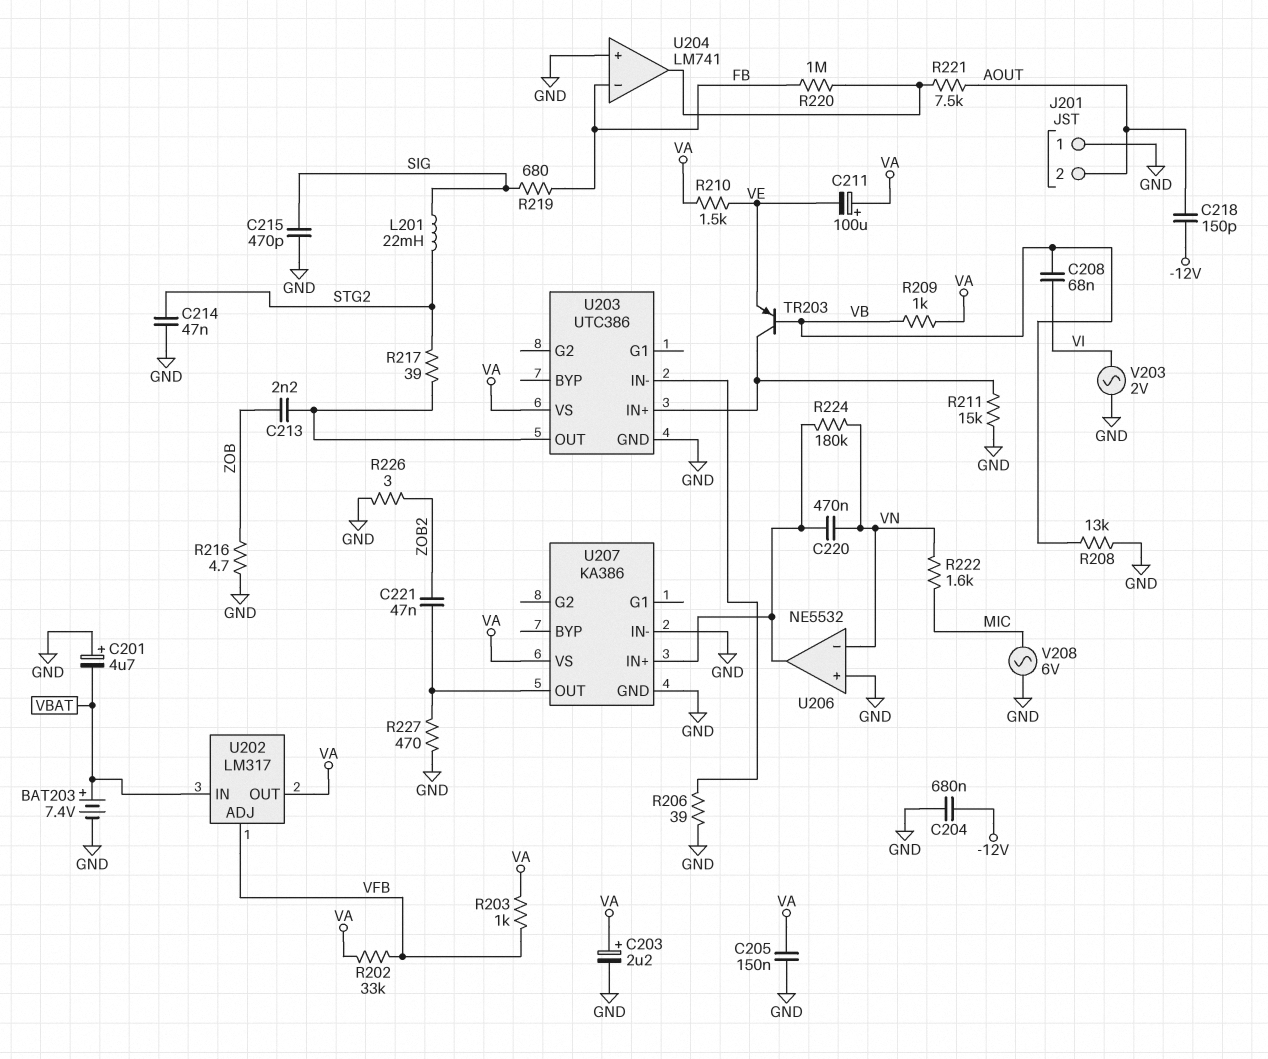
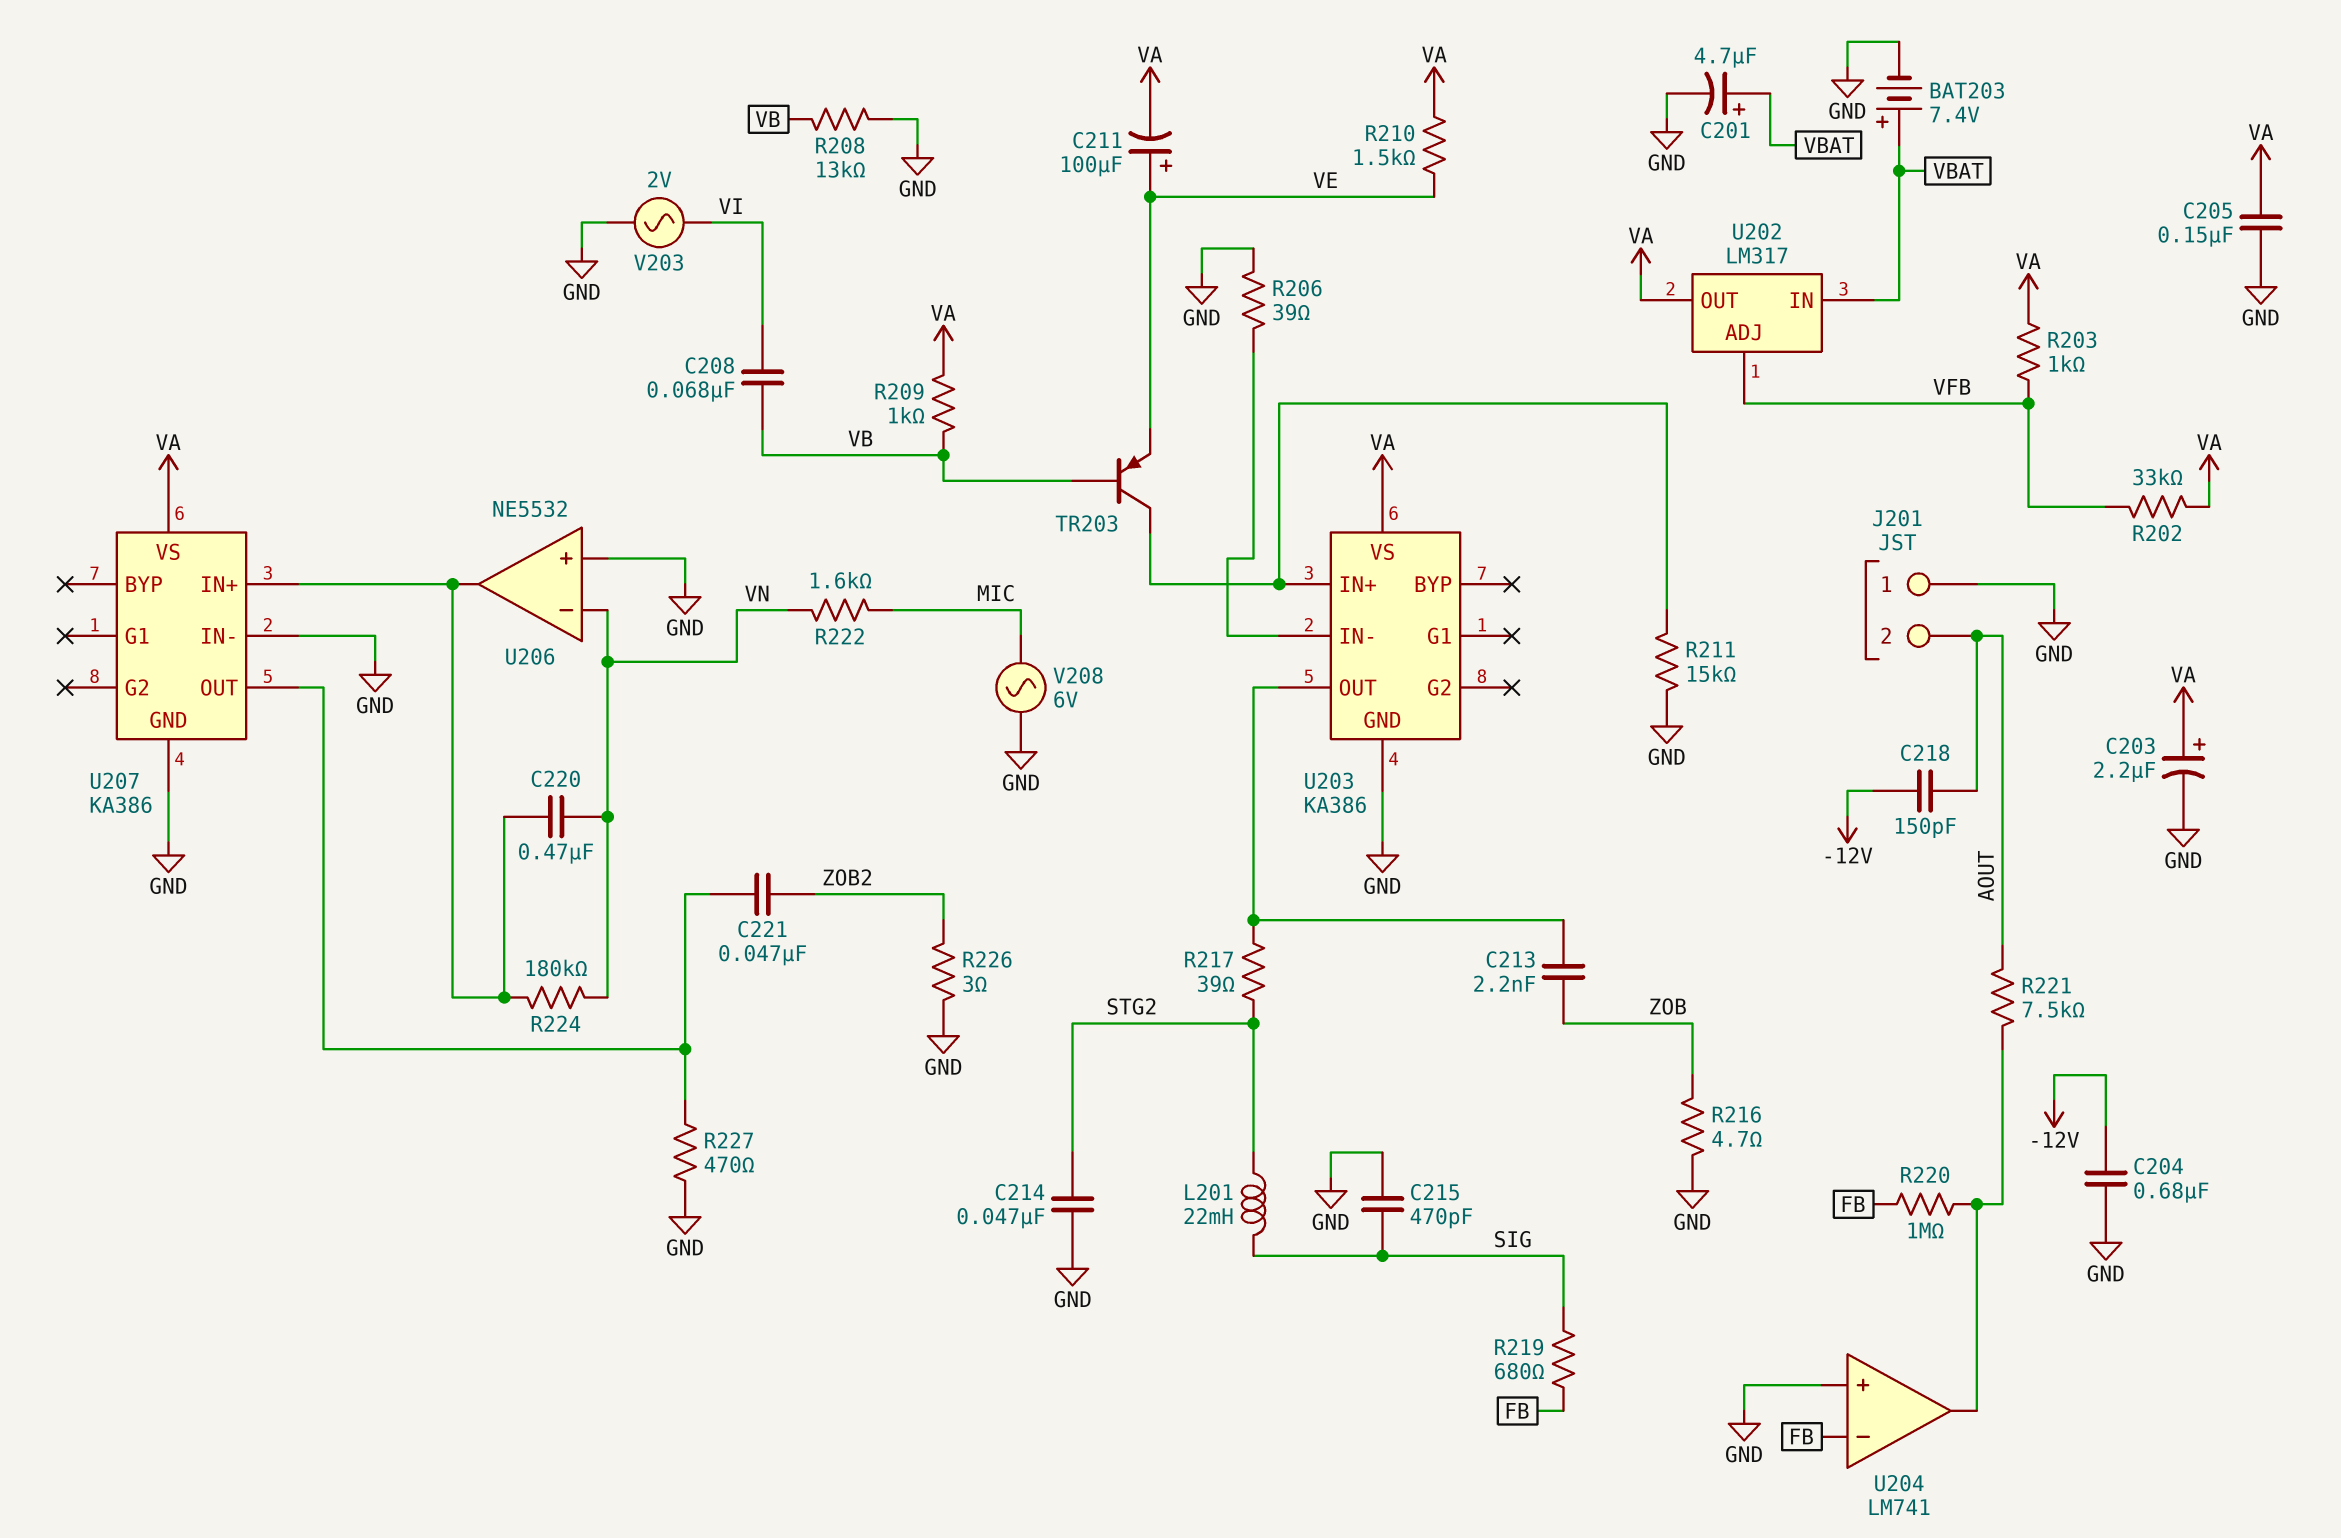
C201: 4.7uF (plus GND, minus VBAT) -> 4.7uF (plus VBAT, minus GND)
C211: 100uF (plus VA, minus VE) -> 100uF (plus VE, minus VA)
U203: UTC386 -> KA386

